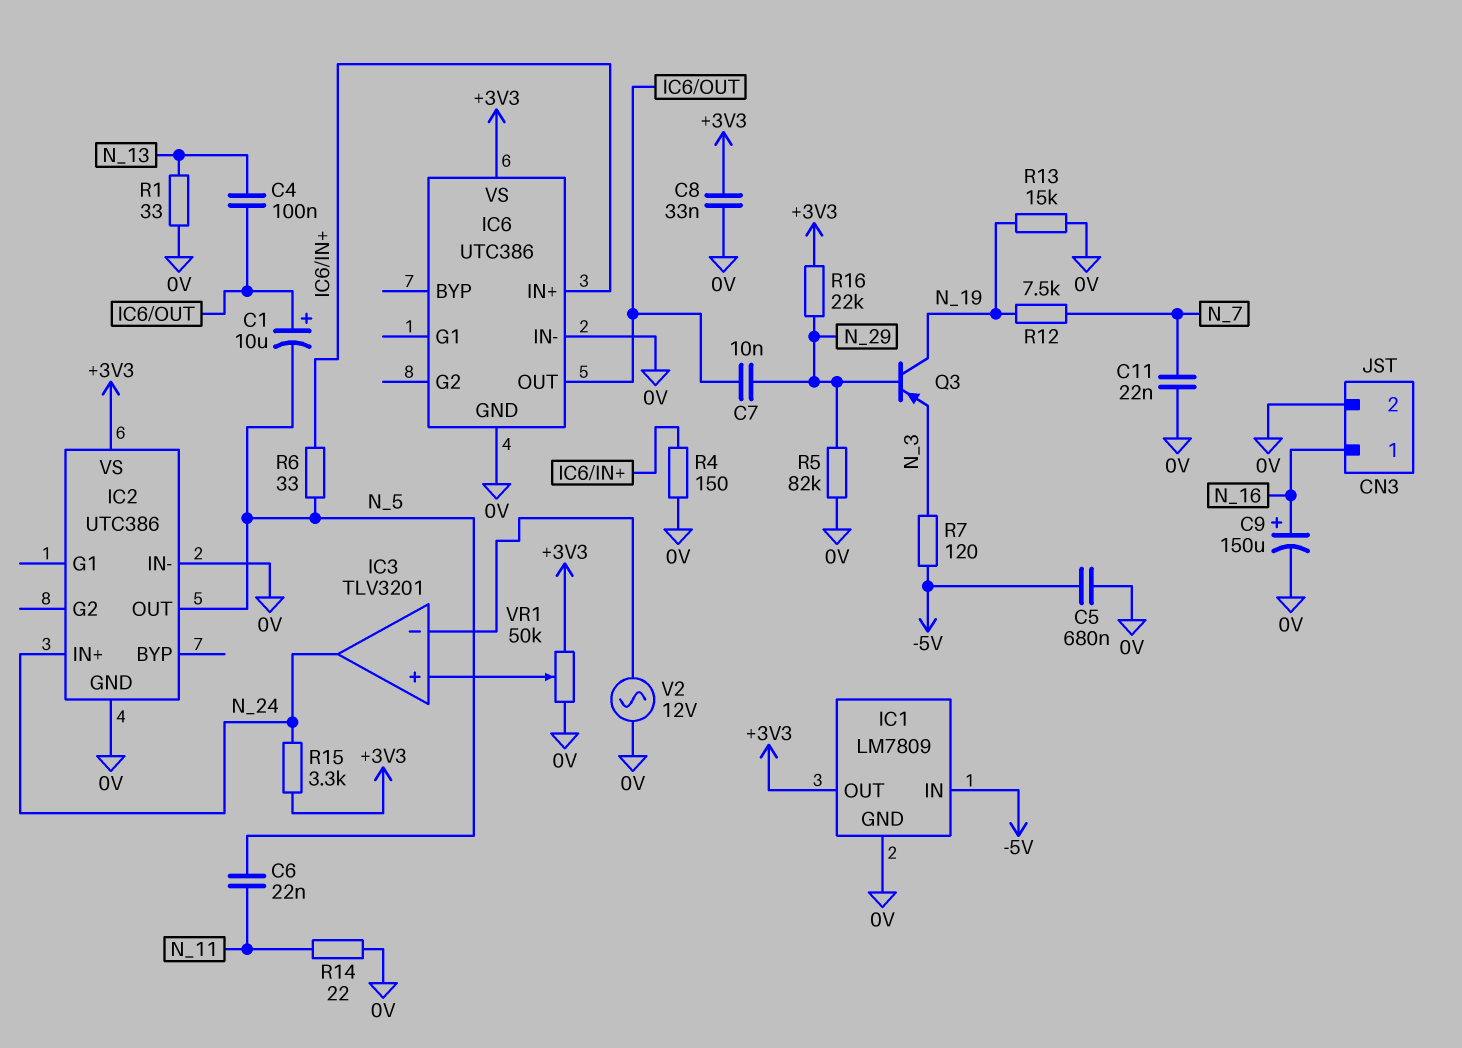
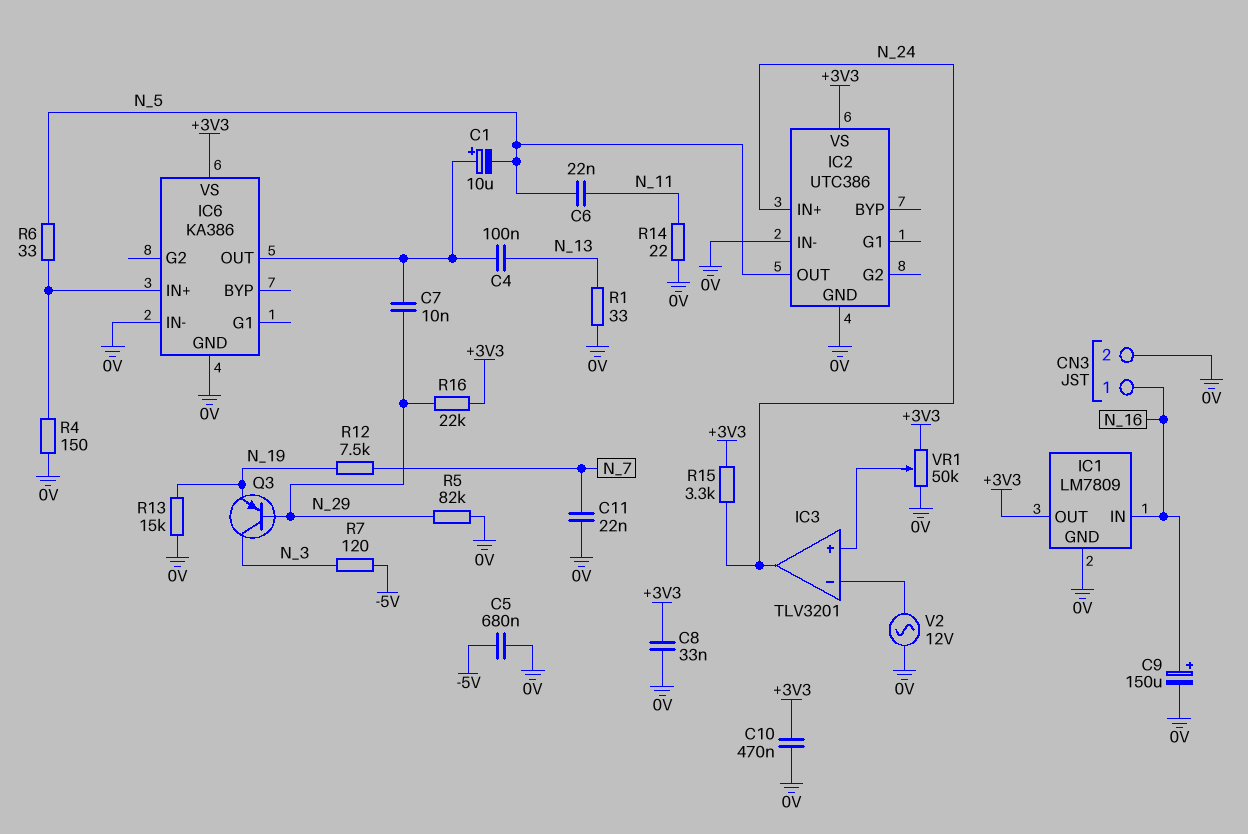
C10: none -> 470nF (+3V3, 0V)
IC1 pin IN: -5V -> N_16
IC6: UTC386 -> KA386
Q3: PNP (B N_29, C N_19, E N_3) -> PNP (B N_29, C N_3, E N_19)

